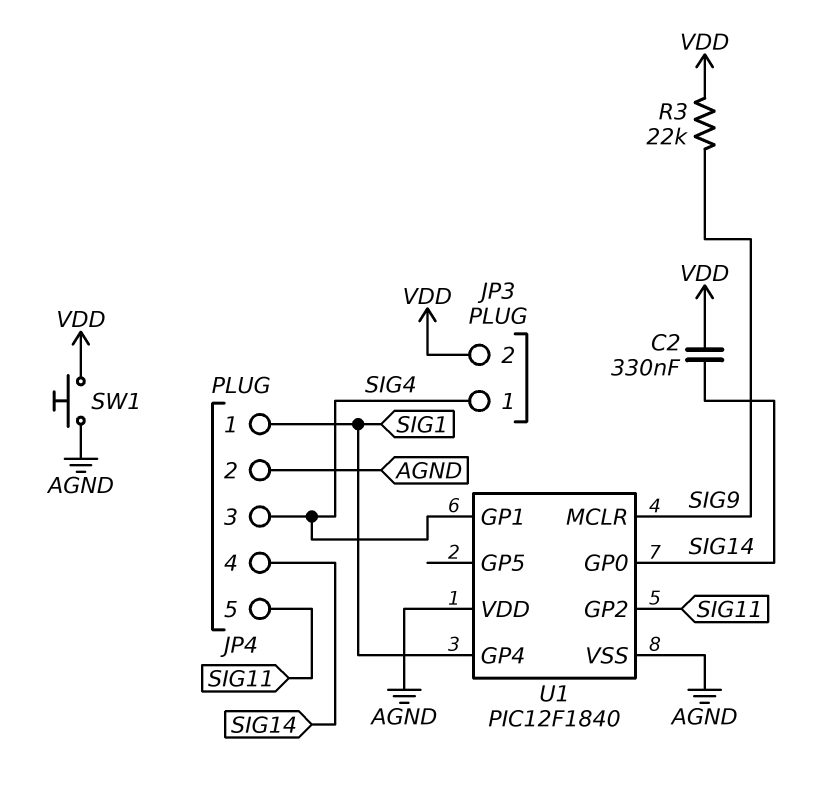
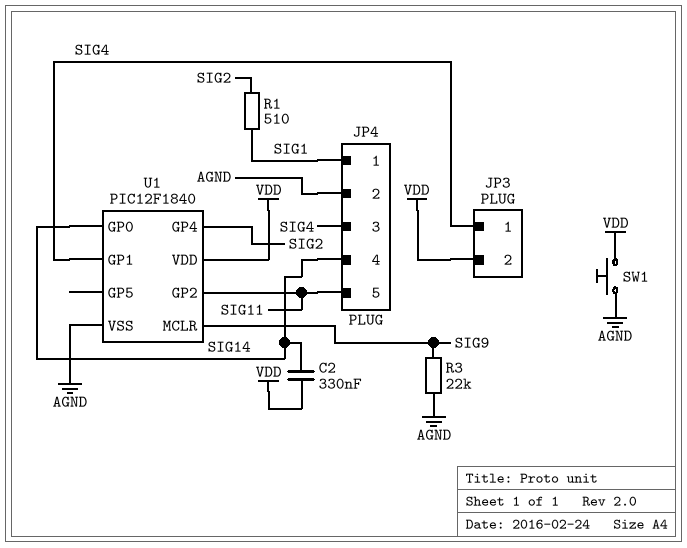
R1: none -> 510 (SIG1, SIG2)
R3: 22k (SIG9, VDD) -> 22k (AGND, SIG9)
U1 pin GP4: SIG1 -> SIG2
U1 pin VDD: AGND -> VDD

